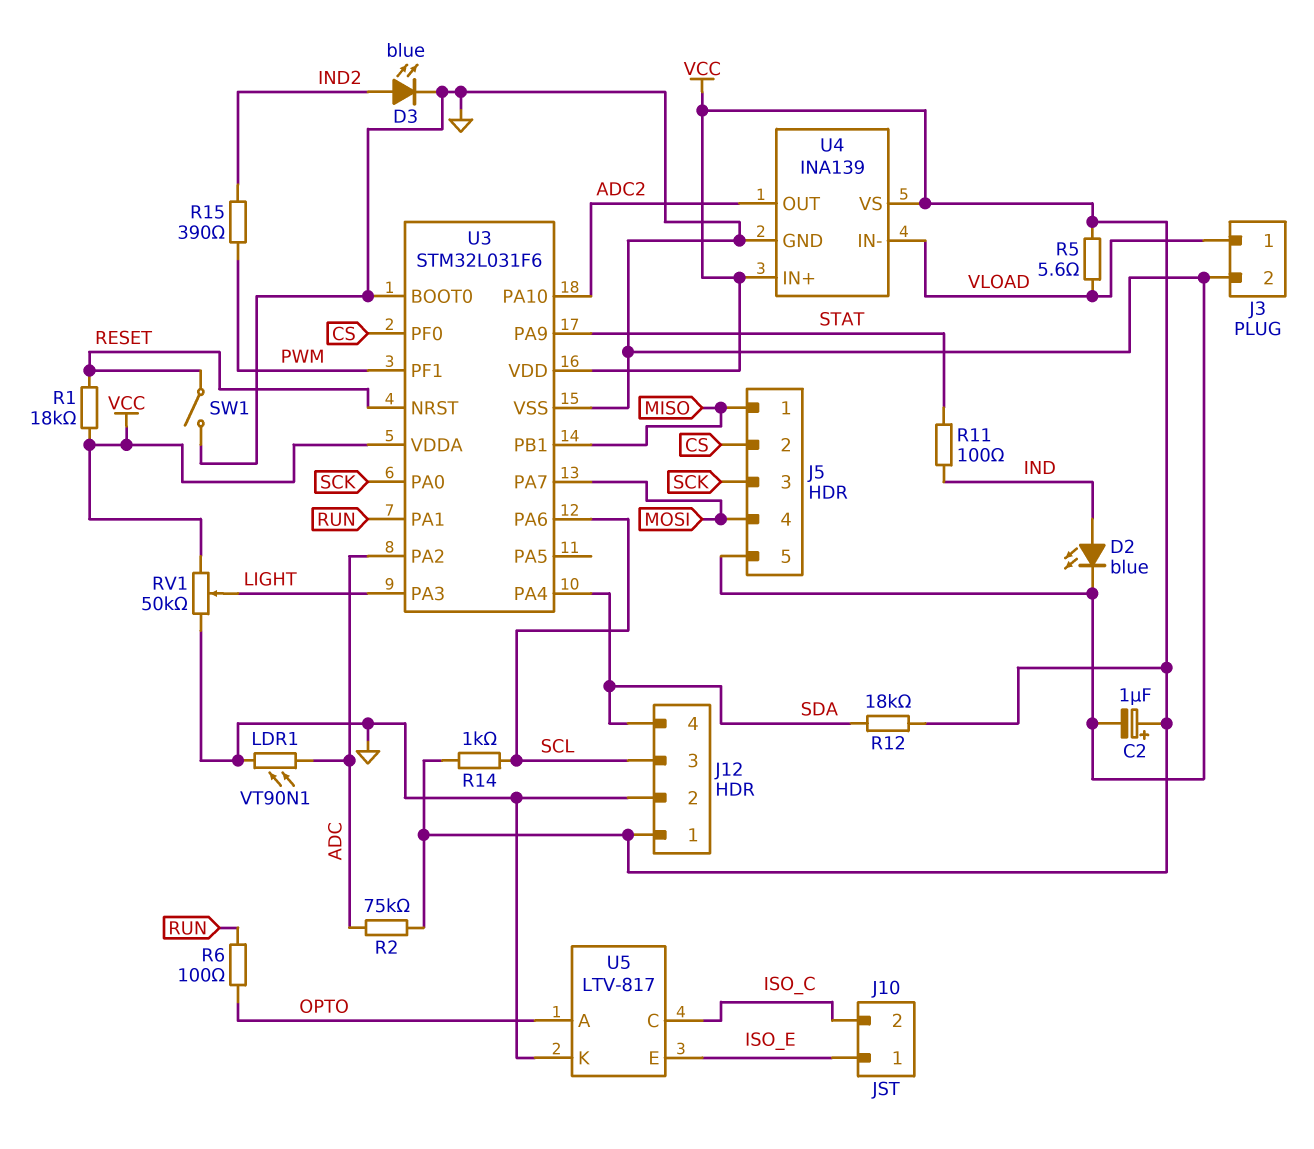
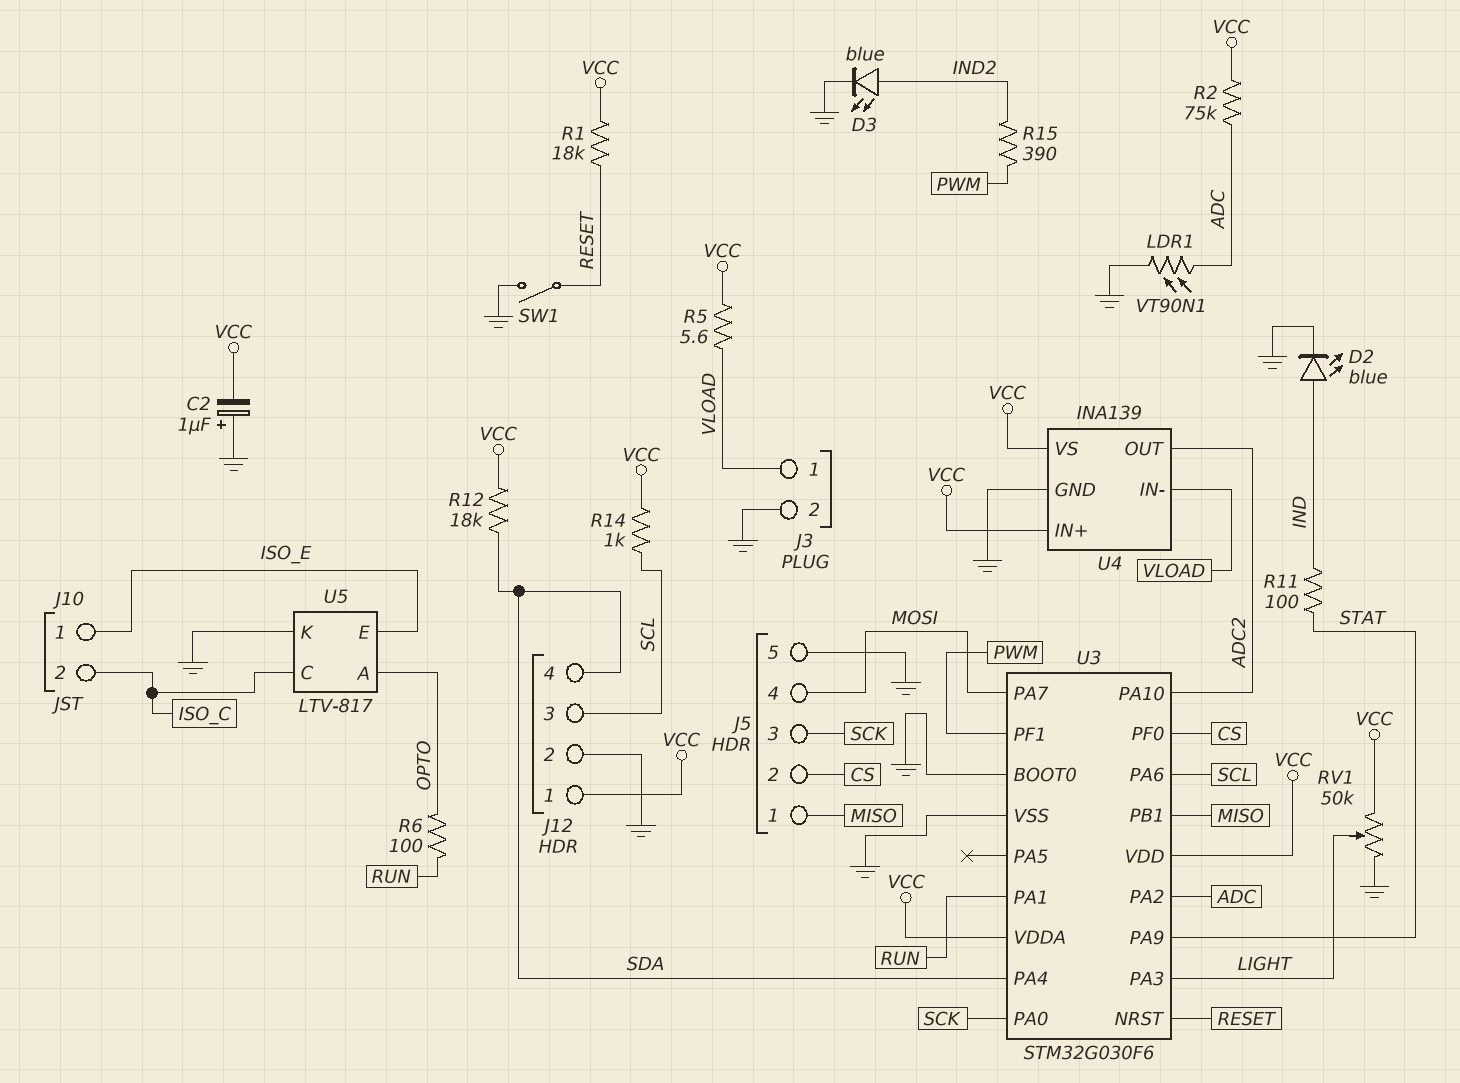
C2: 1uF (plus VCC, minus GND) -> 1uF (plus GND, minus VCC)
U3: STM32L031F6 -> STM32G030F6

